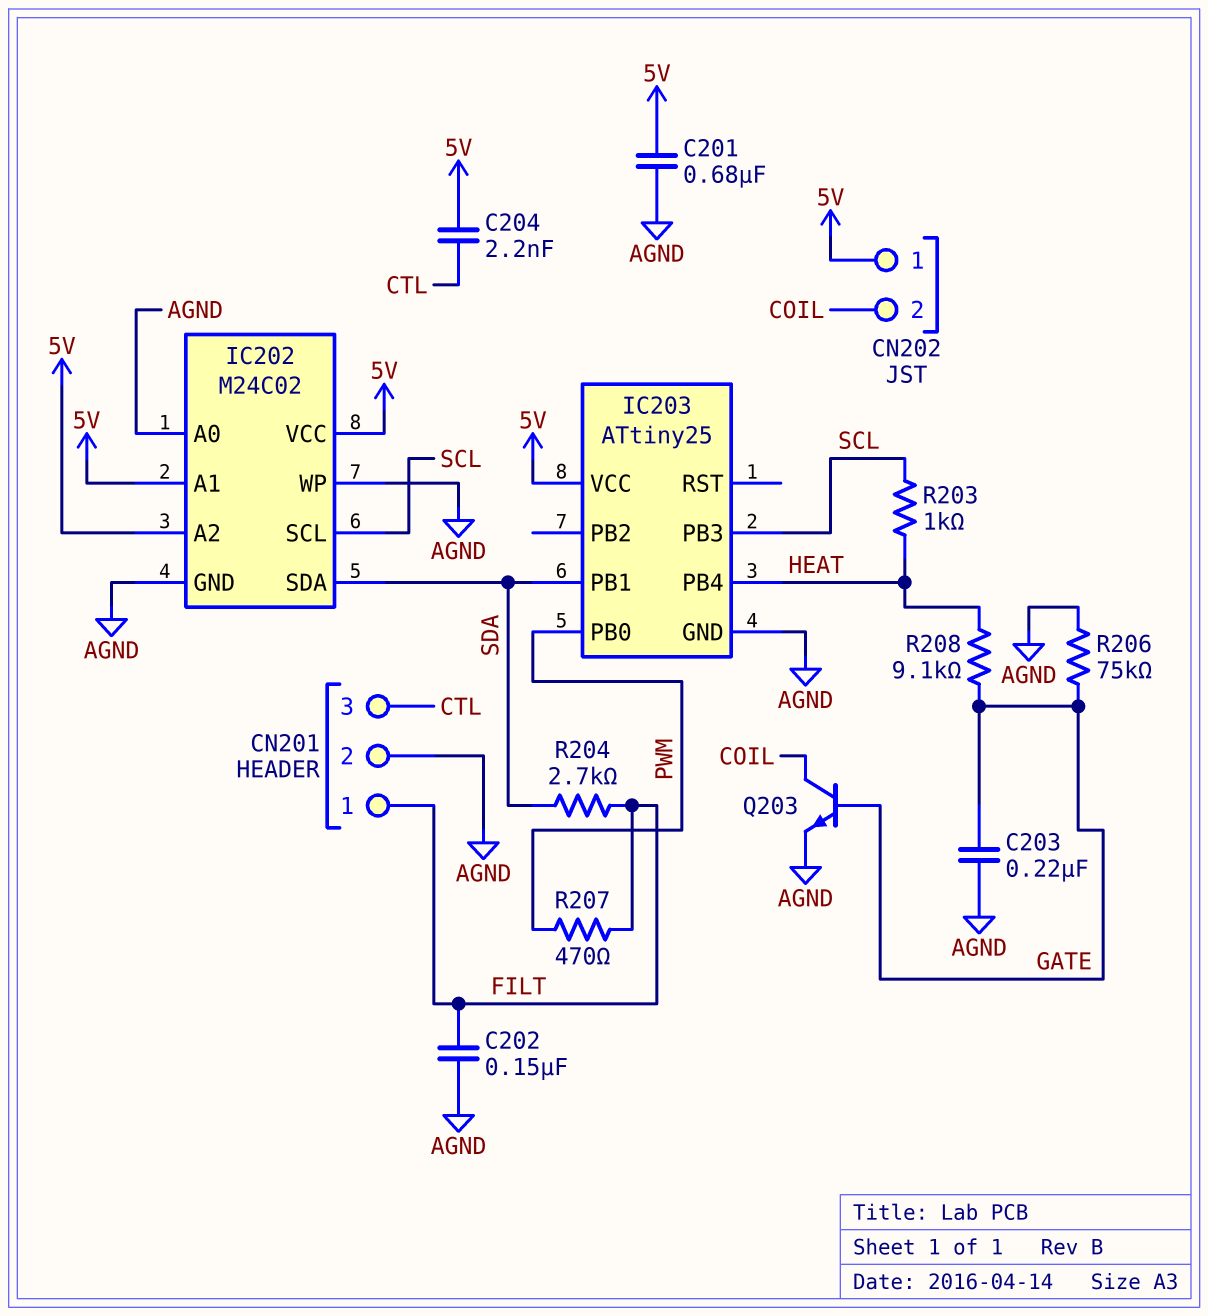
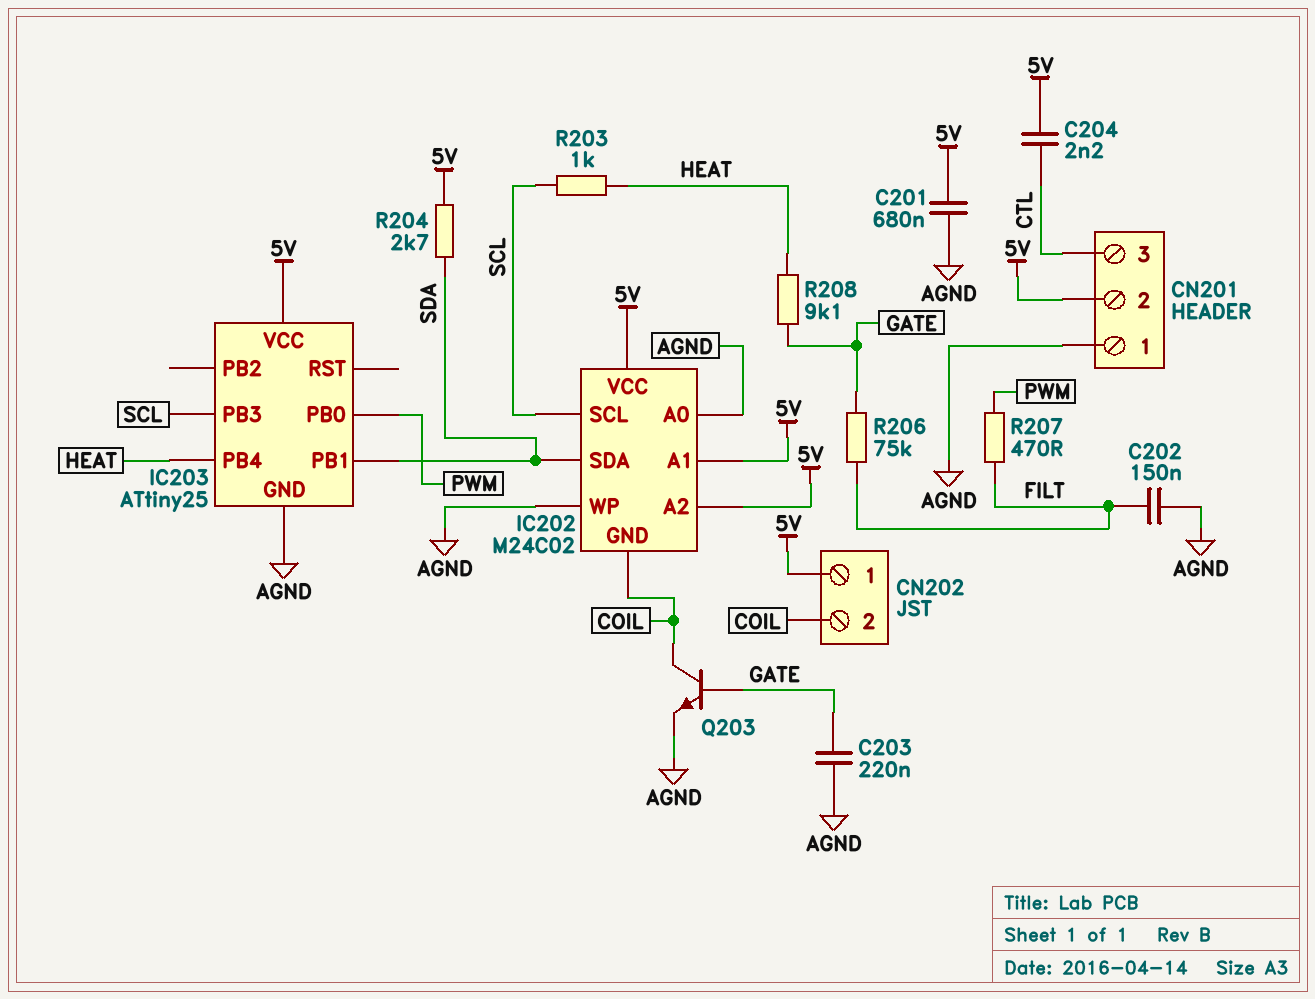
CN201 pin 1: FILT -> AGND
CN201 pin 2: AGND -> 5V
IC202 pin GND: AGND -> COIL
R204: 2.7k (FILT, SDA) -> 2.7k (5V, SDA)
R206: 75k (AGND, GATE) -> 75k (FILT, GATE)

